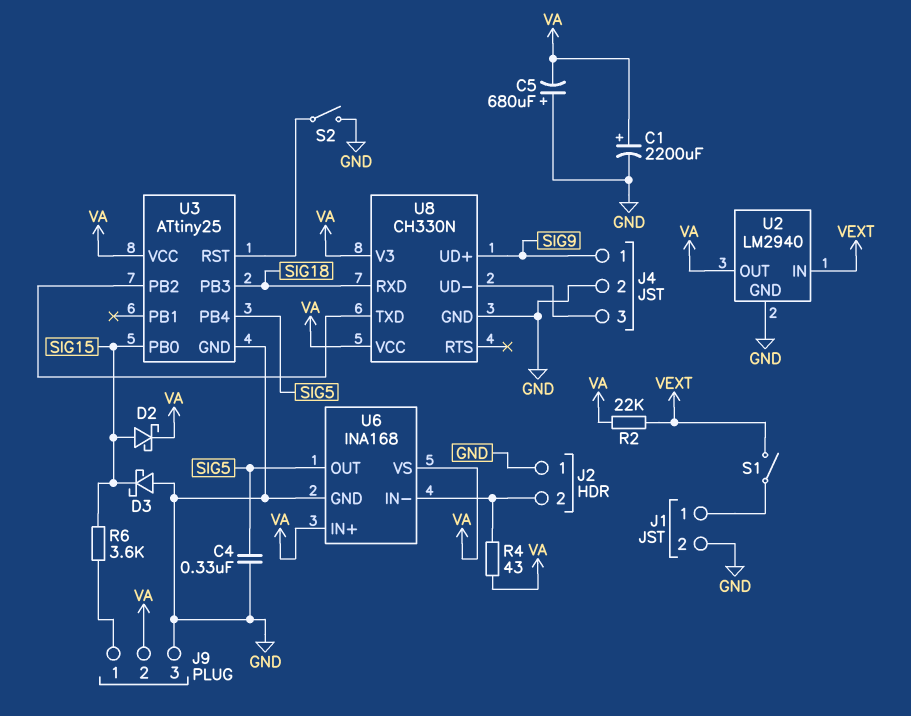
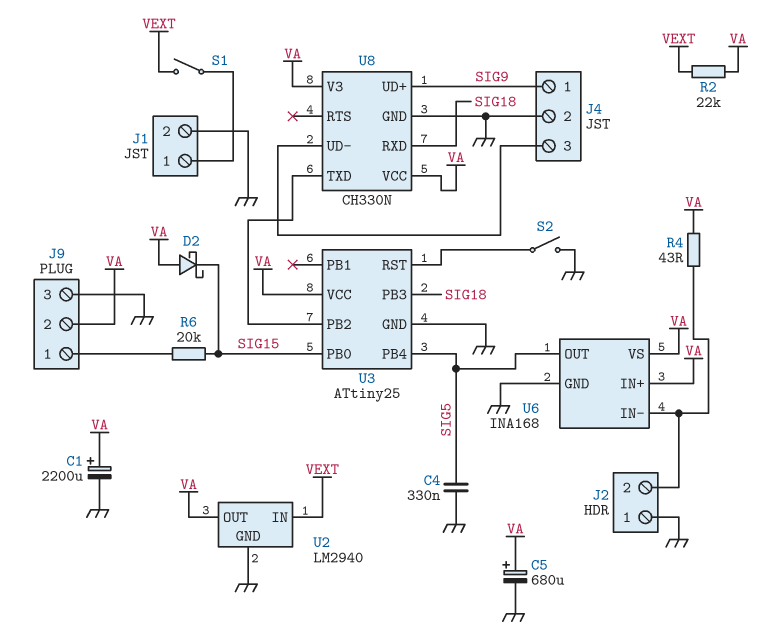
C5: 680uF (plus GND, minus VA) -> 680uF (plus VA, minus GND)
D2: schottky (A SIG15, K VA) -> schottky (A VA, K SIG15)
D3: schottky (A GND, K SIG15) -> none
R6: 3.6k (J9/1, SIG15) -> 20k (J9/1, SIG15)

